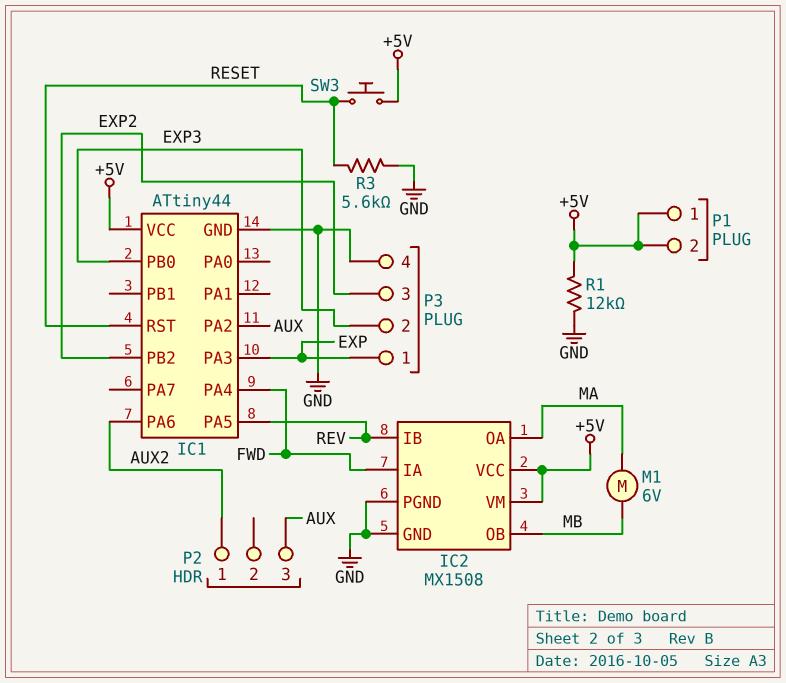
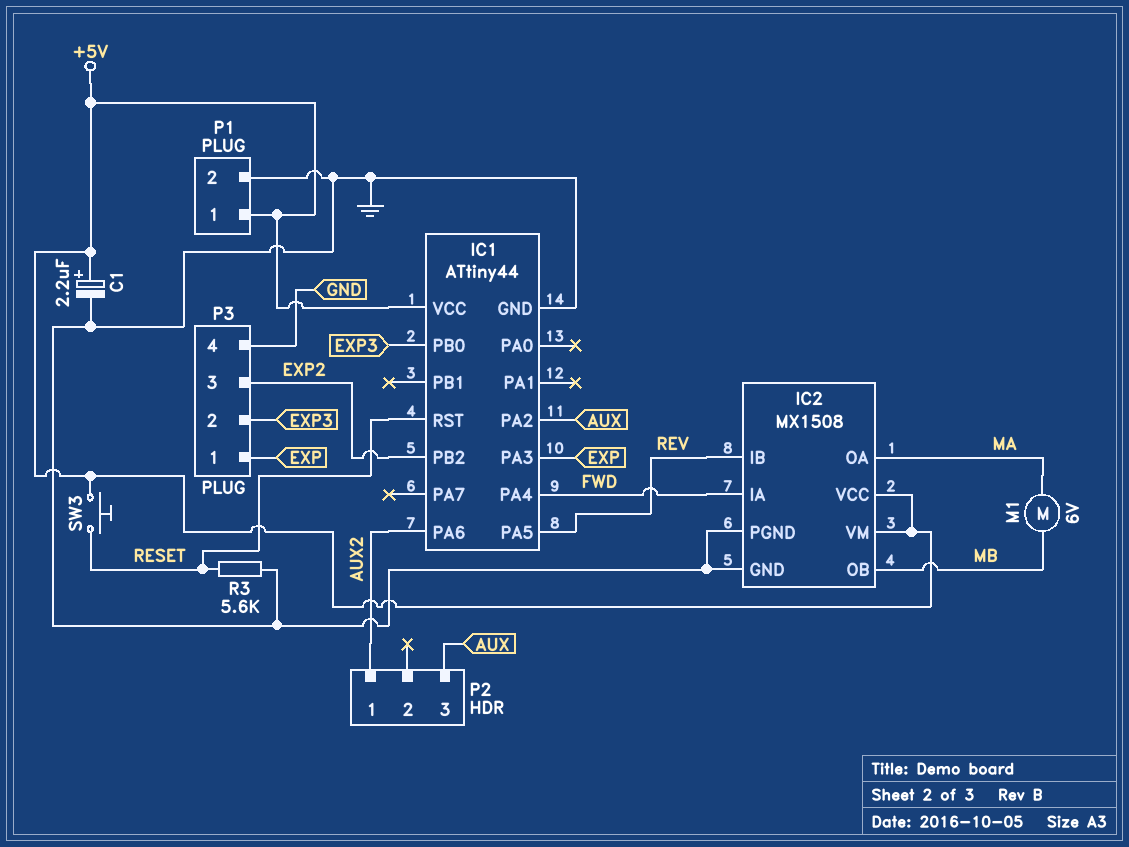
C1: none -> 2.2uF (plus +5V, minus GND)
P1 pin 2: +5V -> GND
R1: 12k (+5V, GND) -> none

